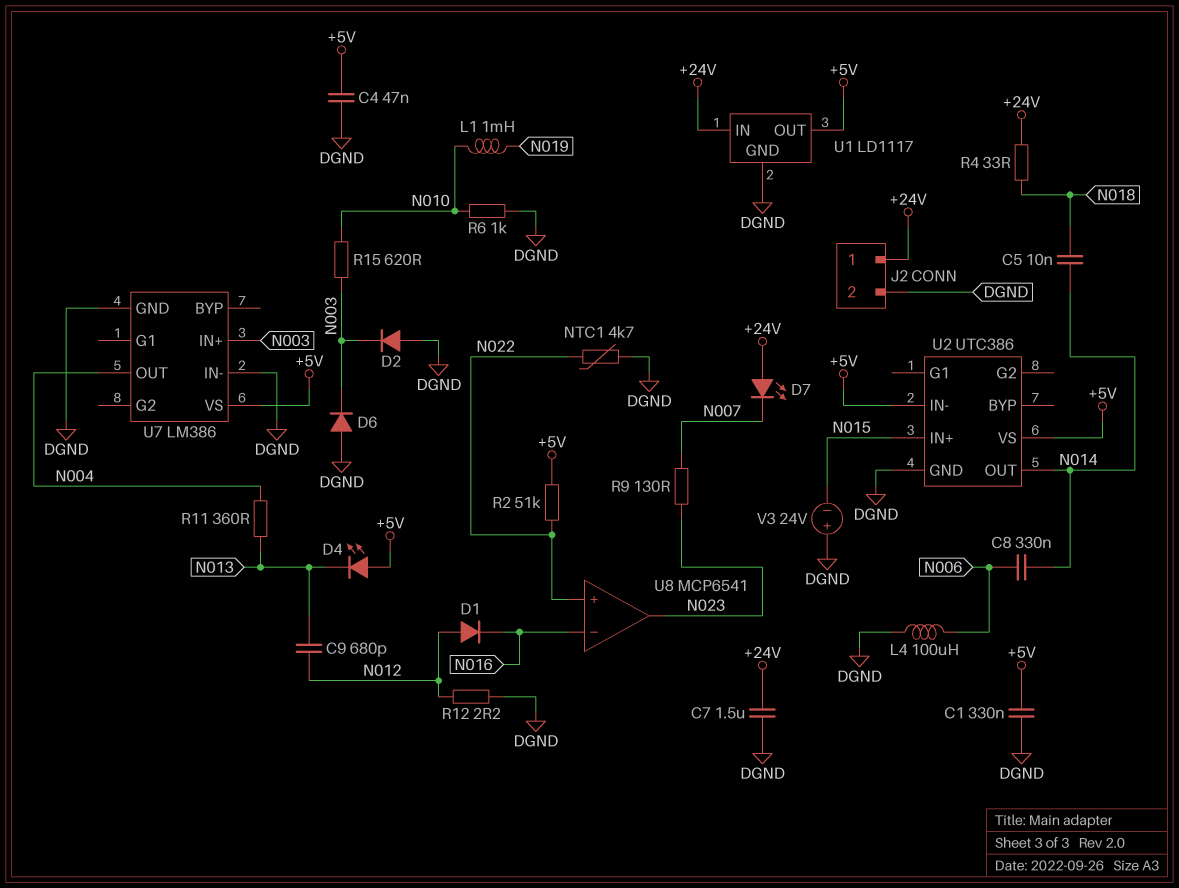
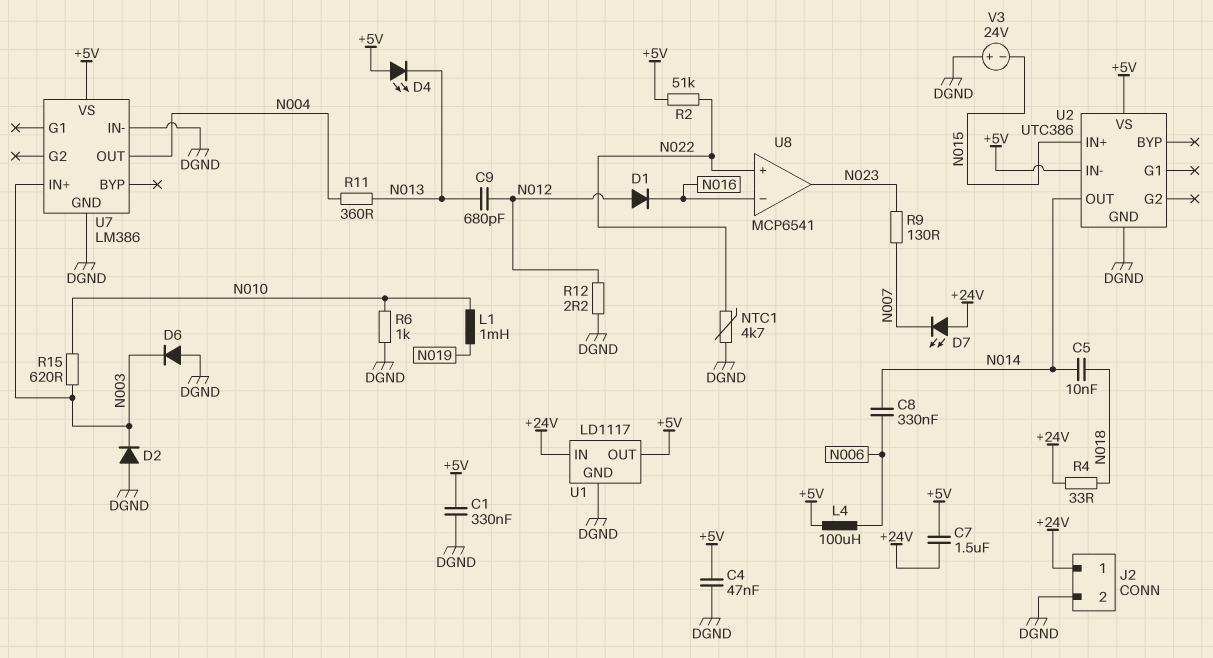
C7: 1.5uF (+24V, DGND) -> 1.5uF (+5V, +24V)
L4: 100uH (DGND, N006) -> 100uH (+5V, N006)

